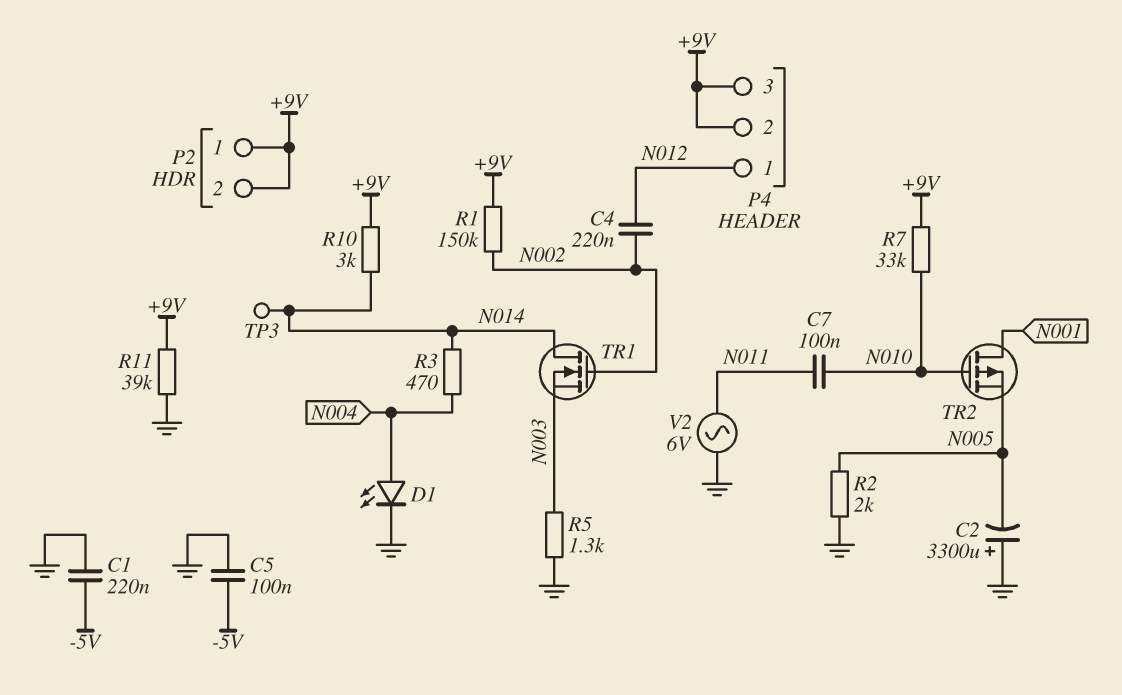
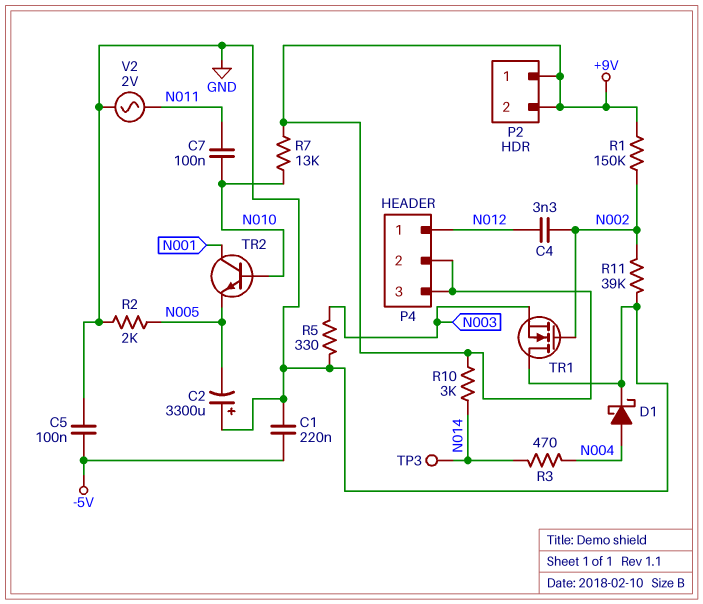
C4: 220nF (N002, N012) -> 3.3nF (N002, N012)
D1: LED (A N004, K GND) -> schottky (A N004, K GND)
R5: 1.3k (GND, N003) -> 330 (GND, N003)
R7: 33k (+9V, N010) -> 13k (+9V, N010)
R11: 39k (+9V, GND) -> 39k (GND, N002)
TR1: NMOS (G N002, D N014, S N003) -> NMOS (G N002, D GND, S N003)
TR2: PMOS (G N010, D N001, S N005) -> NPN (B N010, C N001, E N005)
V2: AC 6V (GND, N011) -> AC 2V (GND, N011)

